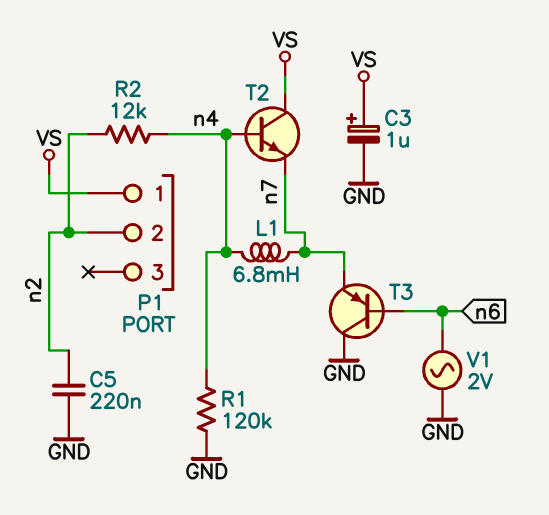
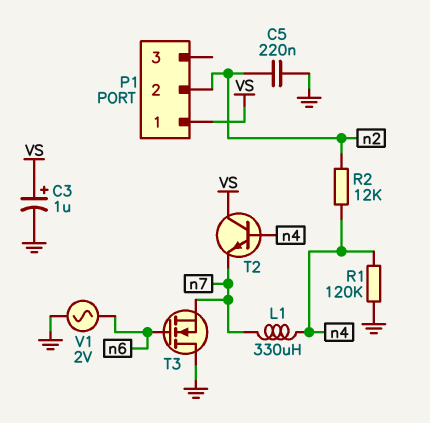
L1: 6.8mH (n4, n7) -> 330uH (n4, n7)
T3: PNP (B n6, C GND, E n7) -> NMOS (G n6, D GND, S n7)

